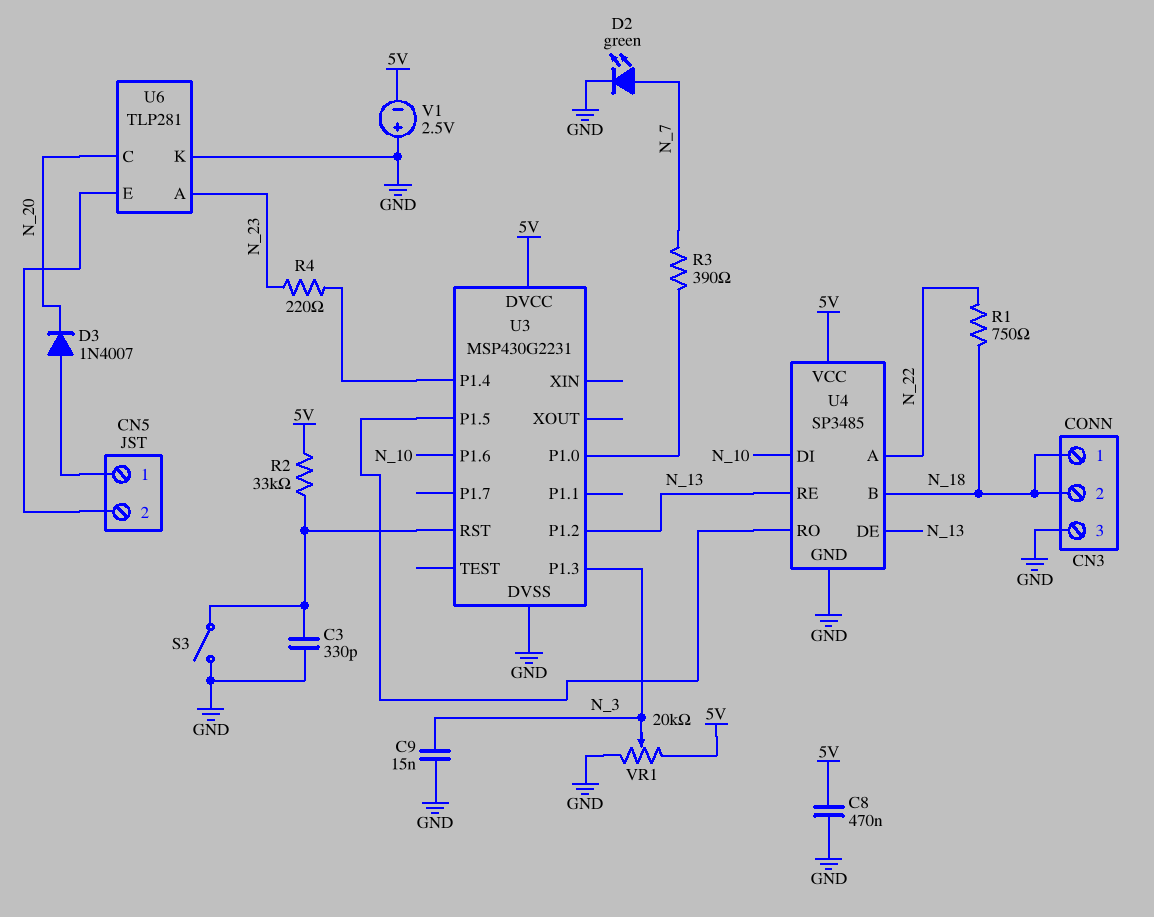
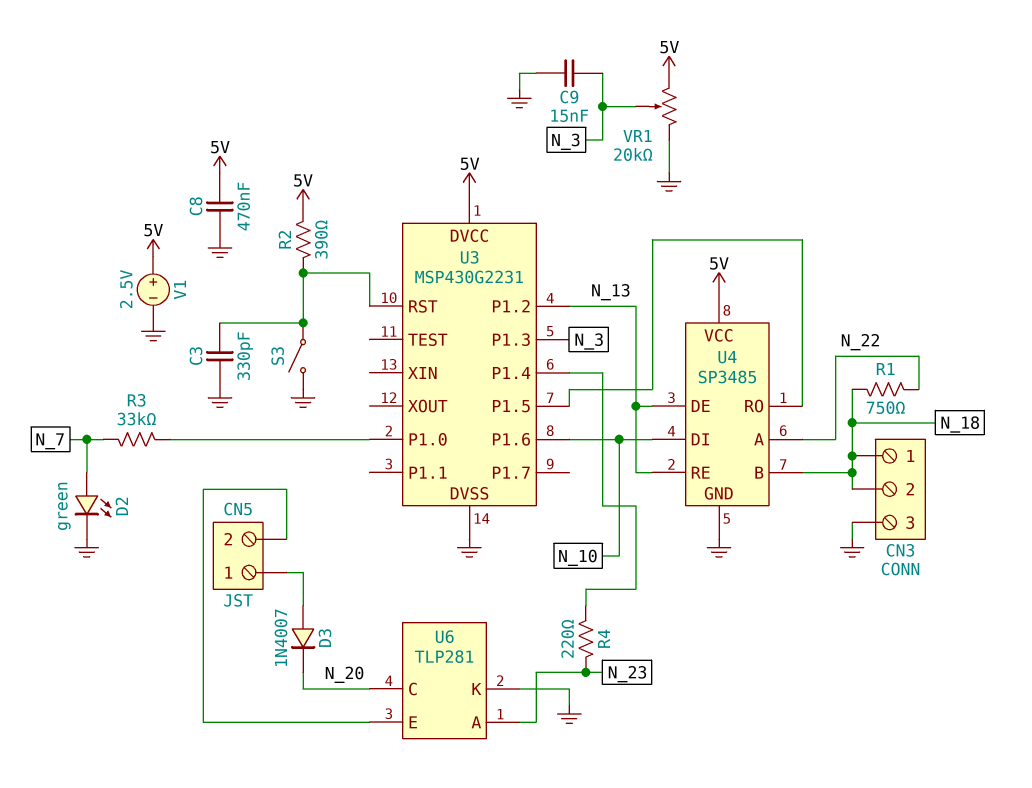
R2: 33k (5V, U3/RST) -> 390 (5V, U3/RST)
R3: 390 (N_7, U3/P1.0) -> 33k (N_7, U3/P1.0)
V1: 2.5V (plus GND, minus 5V) -> 2.5V (plus 5V, minus GND)

